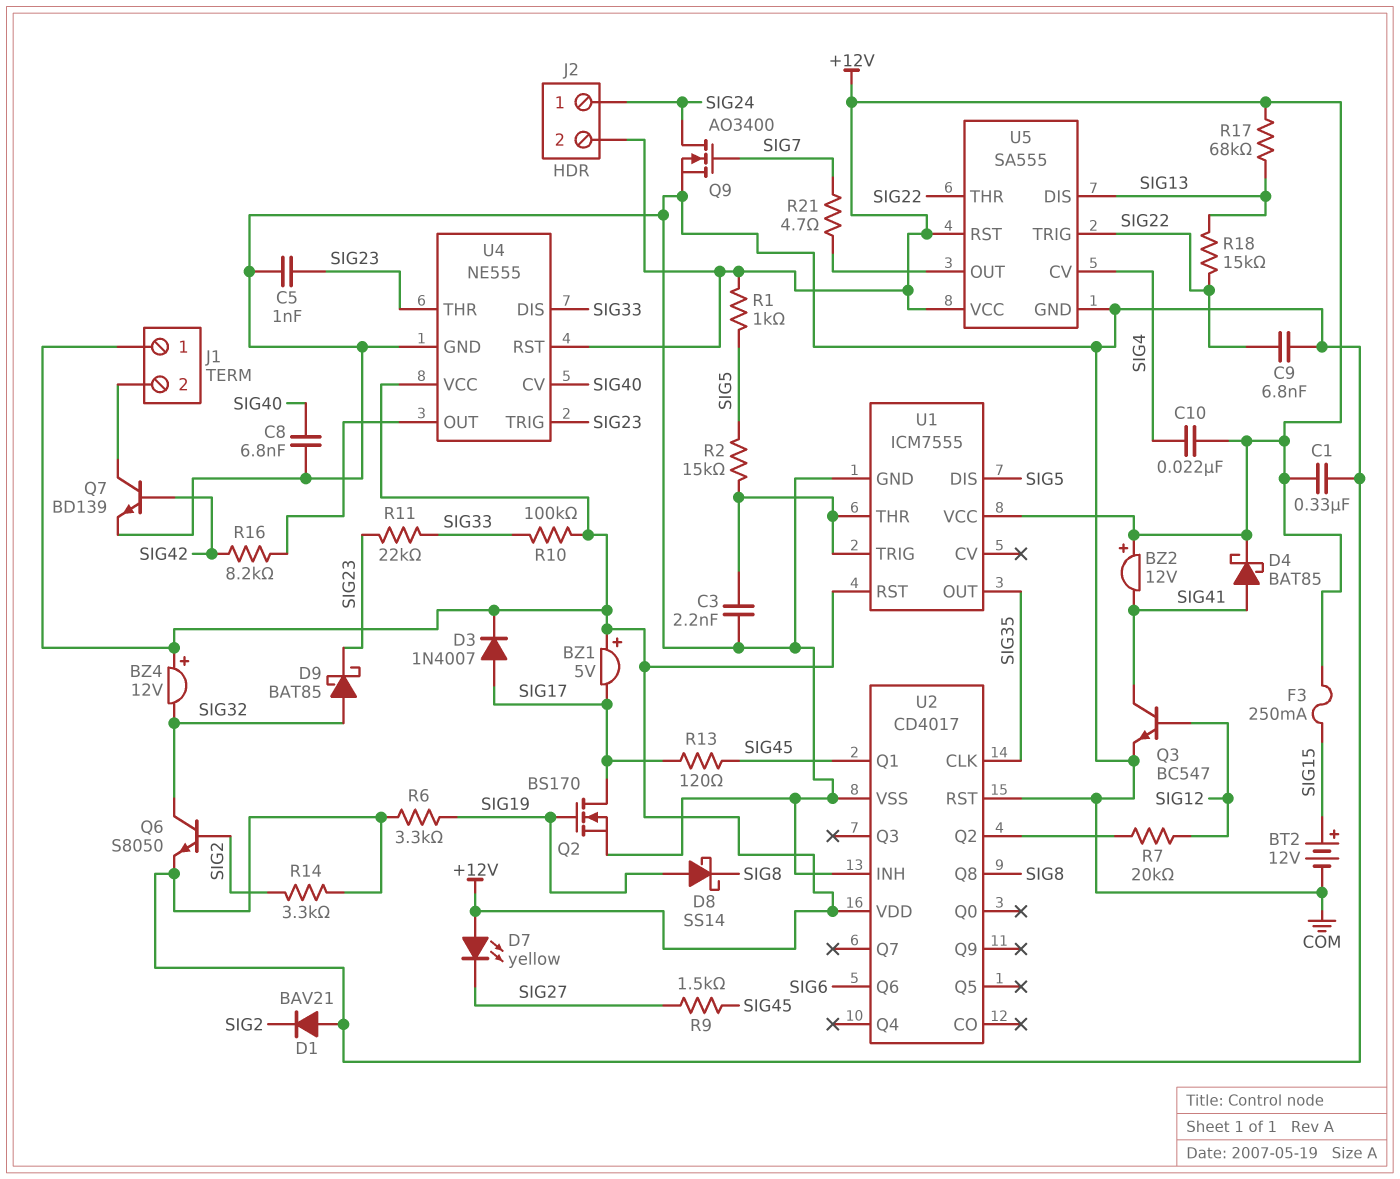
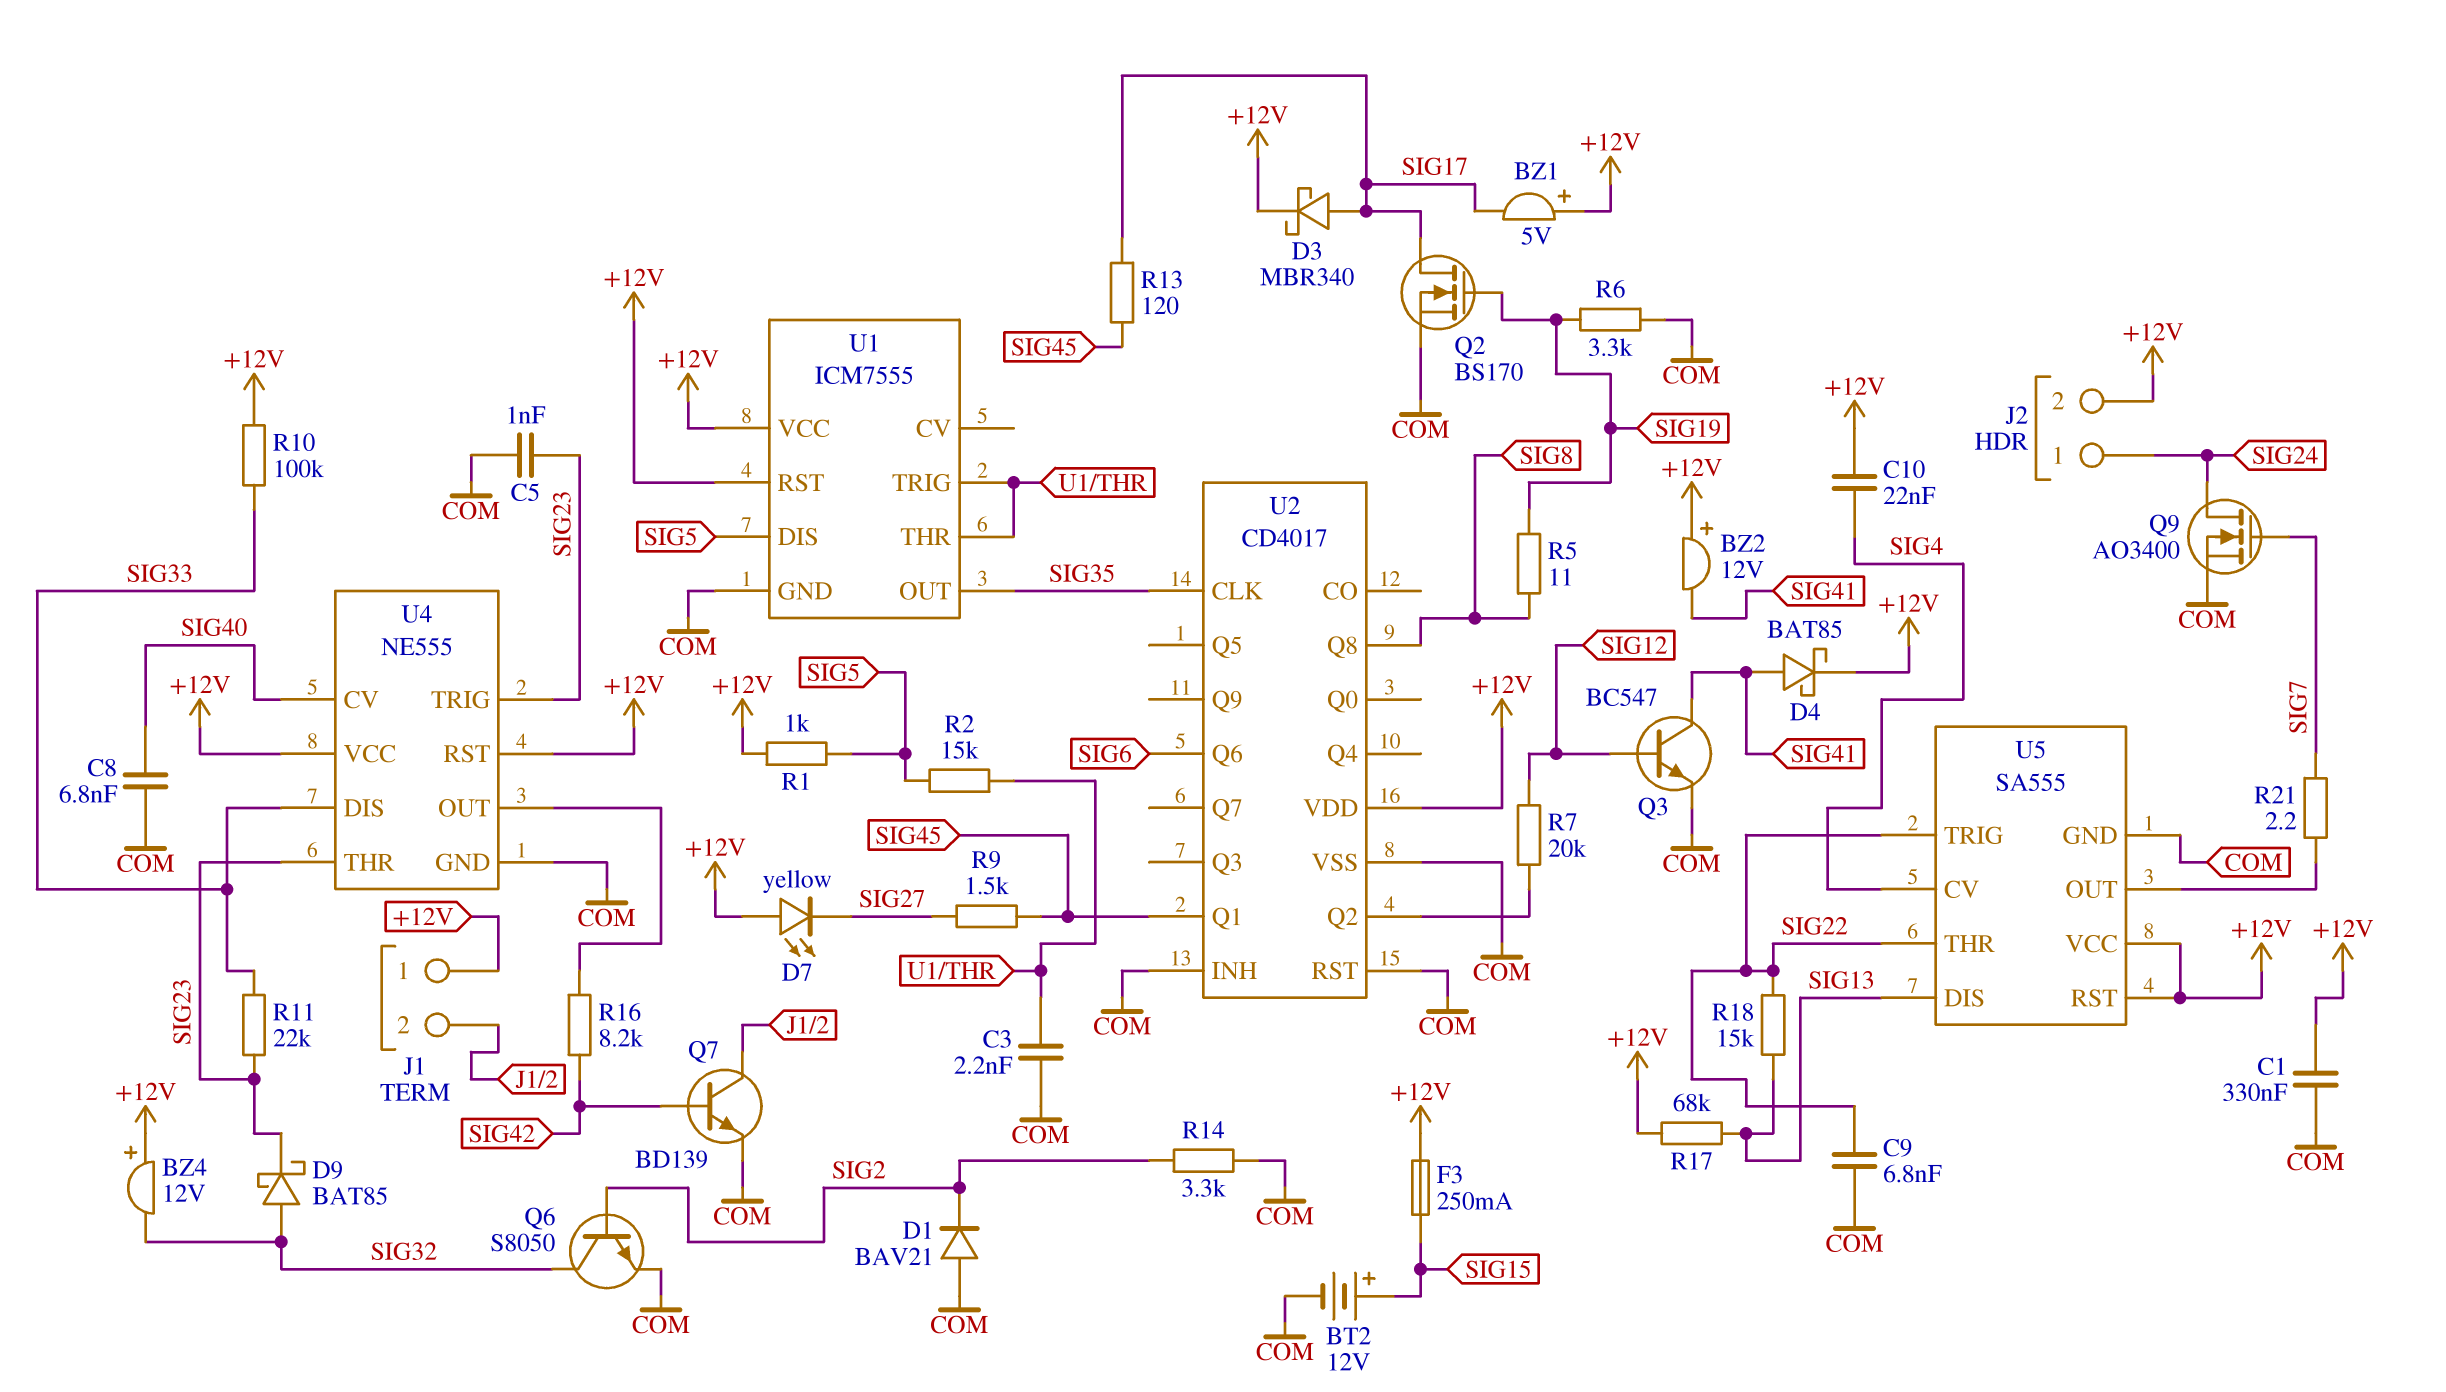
D3: diode 1N4007 (A SIG17, K +12V) -> schottky MBR340 (A SIG17, K +12V)
D8: schottky SS14 (A SIG19, K SIG8) -> none
R5: none -> 11 (SIG8, SIG19)
R21: 4.7 (SIG7, U5/OUT) -> 2.2 (SIG7, U5/OUT)

